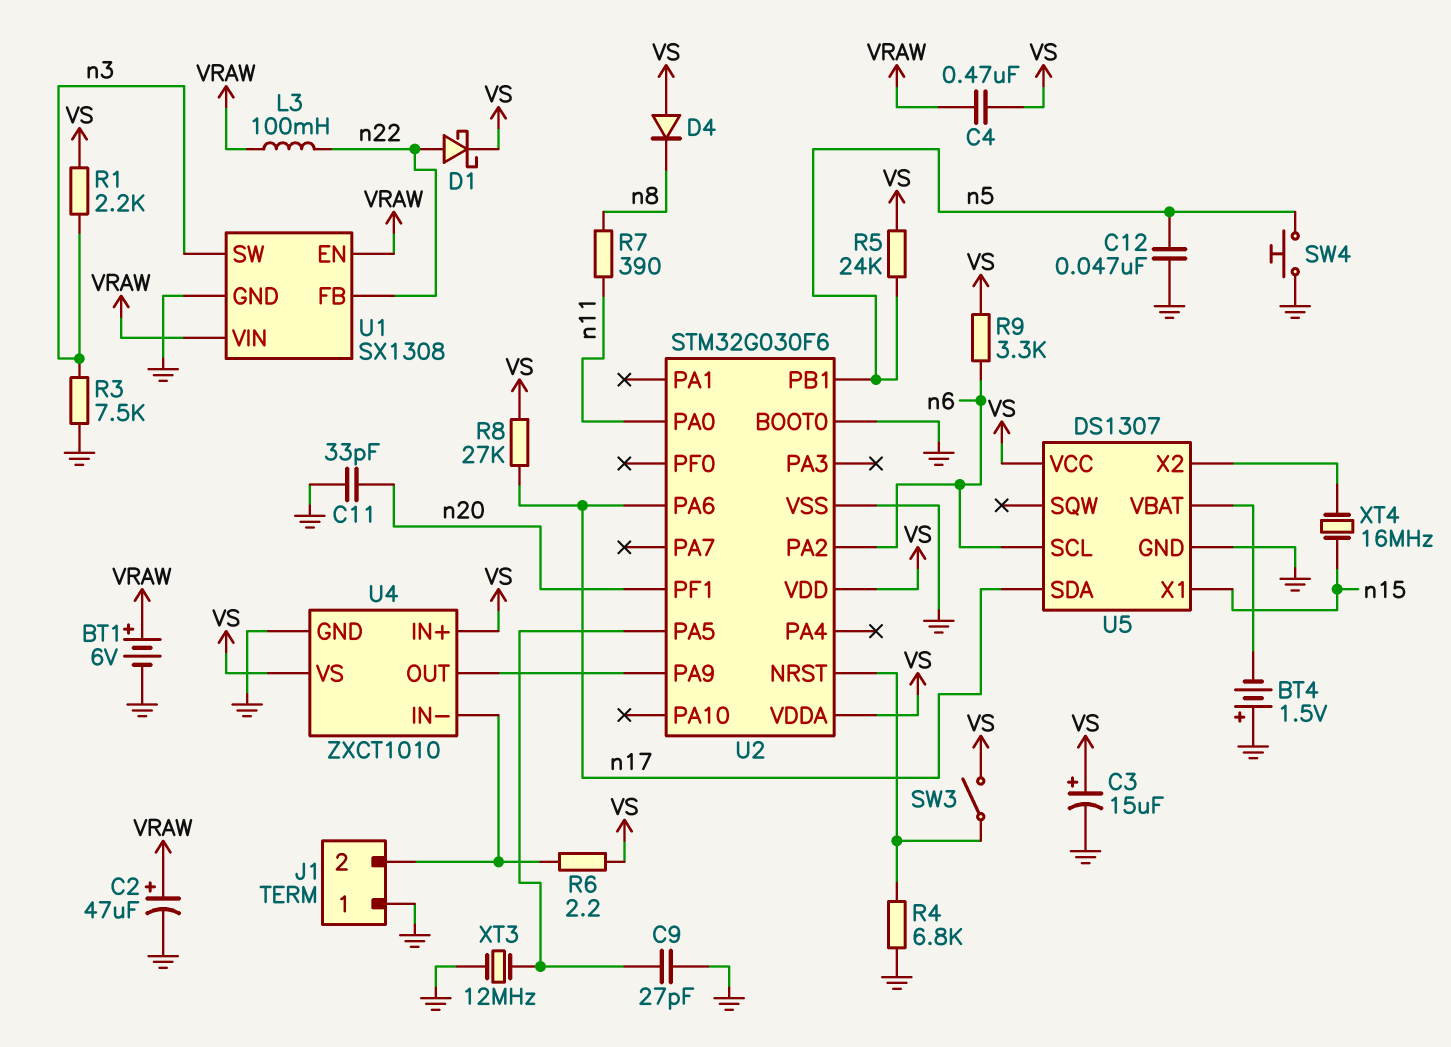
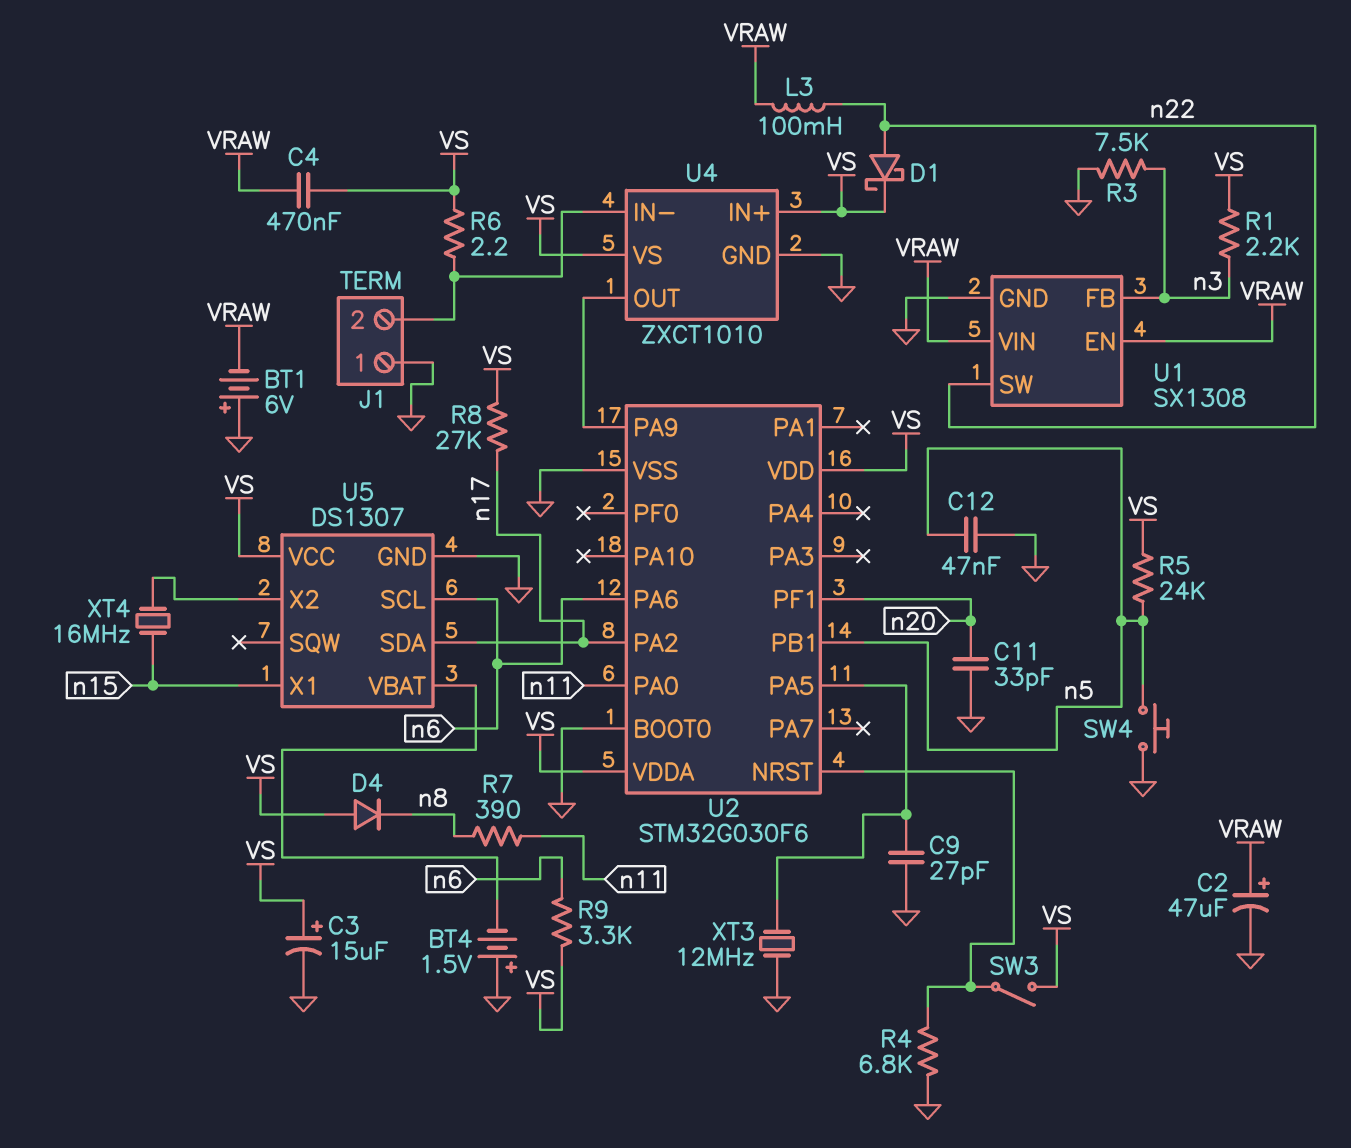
BT1: 6V (plus VRAW, minus GND) -> 6V (plus GND, minus VRAW)
U1 pin FB: n22 -> n3
U1 pin SW: n3 -> n22
U2 pin PA2: n6 -> n17
U2 pin PA6: n17 -> n6

